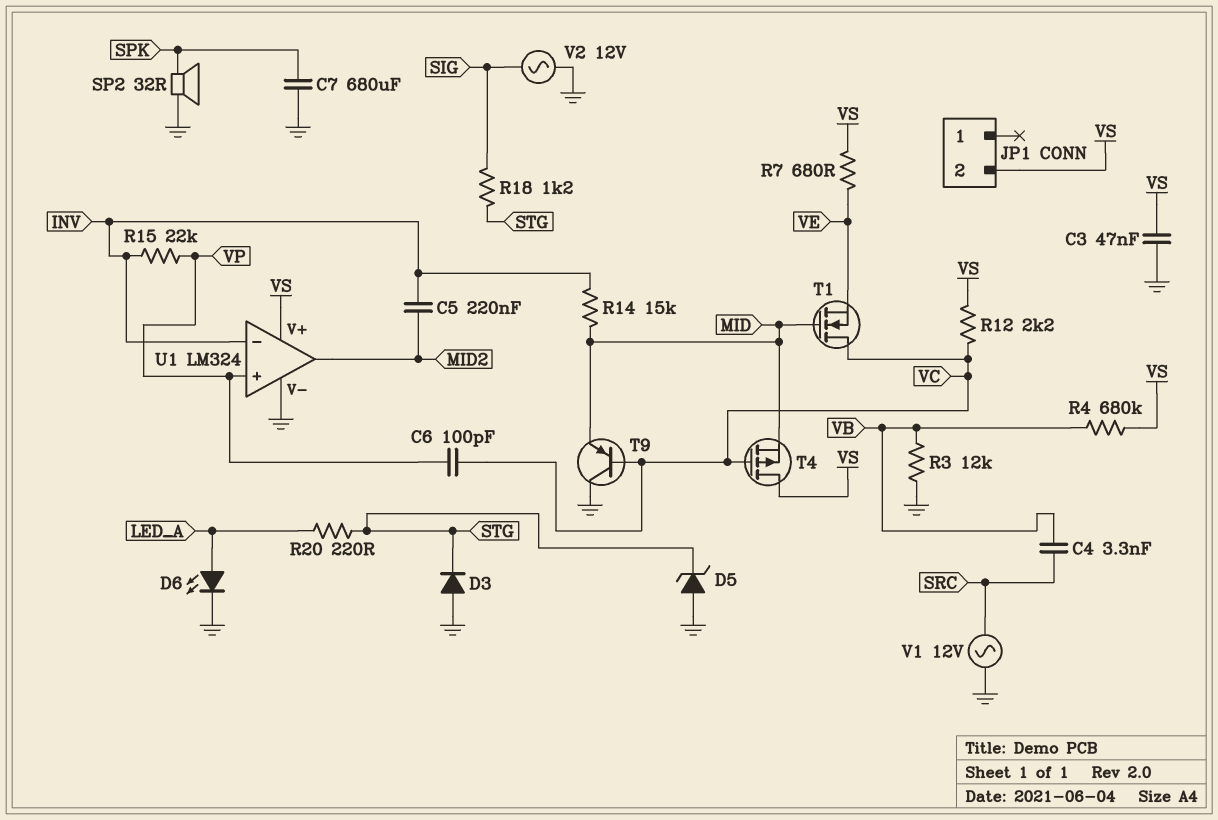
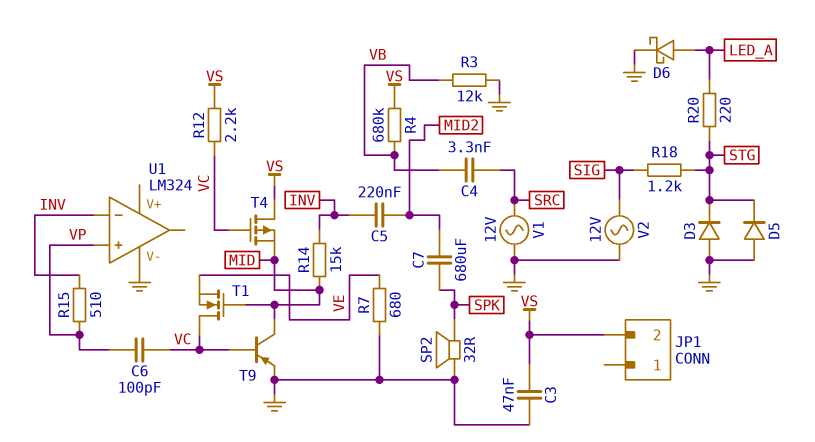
C7: 680uF (GND, SPK) -> 680uF (MID2, SPK)
D5: zener (A GND, K STG) -> diode (A GND, K STG)
D6: LED (A LED_A, K GND) -> schottky (A LED_A, K GND)
R7: 680 (VE, VS) -> 680 (GND, VE)
R15: 22k (INV, VP) -> 510 (INV, VP)
T9: PNP (B VC, C GND, E MID) -> PNP (B VC, C MID, E GND)
U1 pin V+: VS -> none
U1 pin out: MID2 -> none

